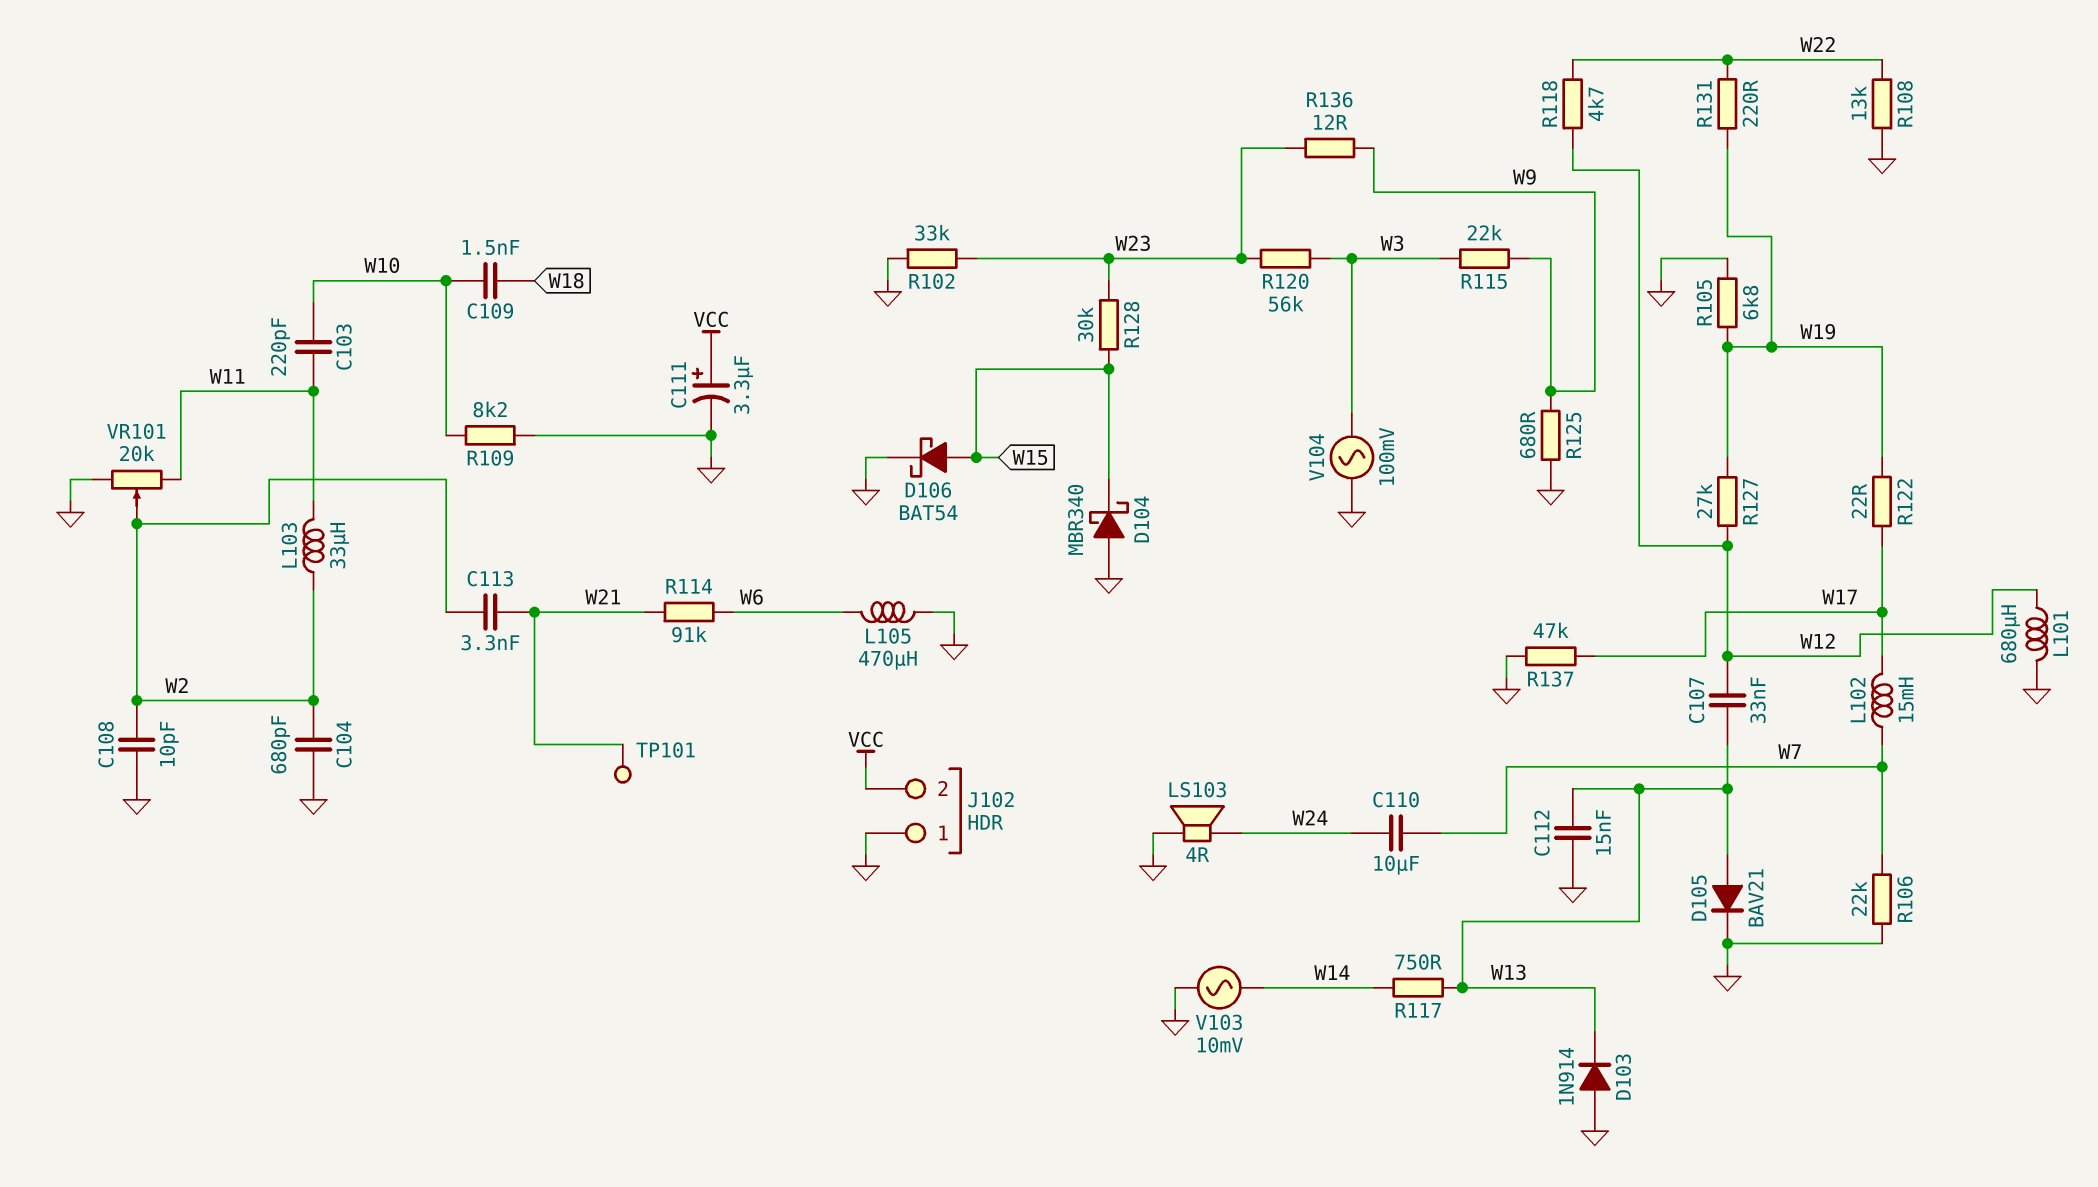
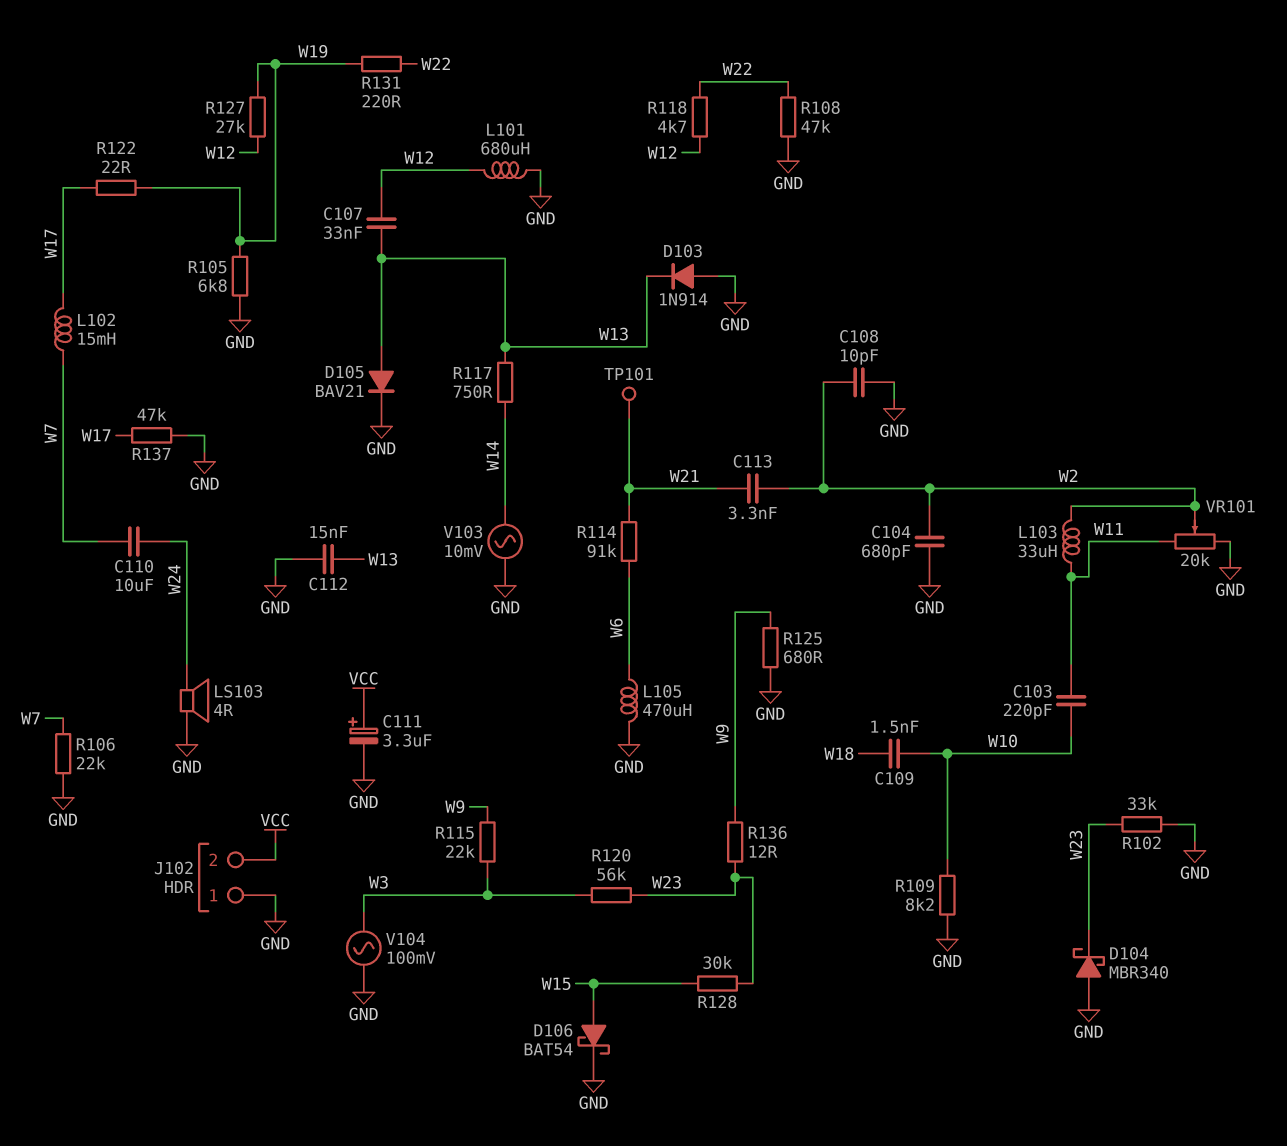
D104: schottky MBR340 (A GND, K W15) -> schottky MBR340 (A GND, K W23)
R108: 13k (GND, W22) -> 47k (GND, W22)

